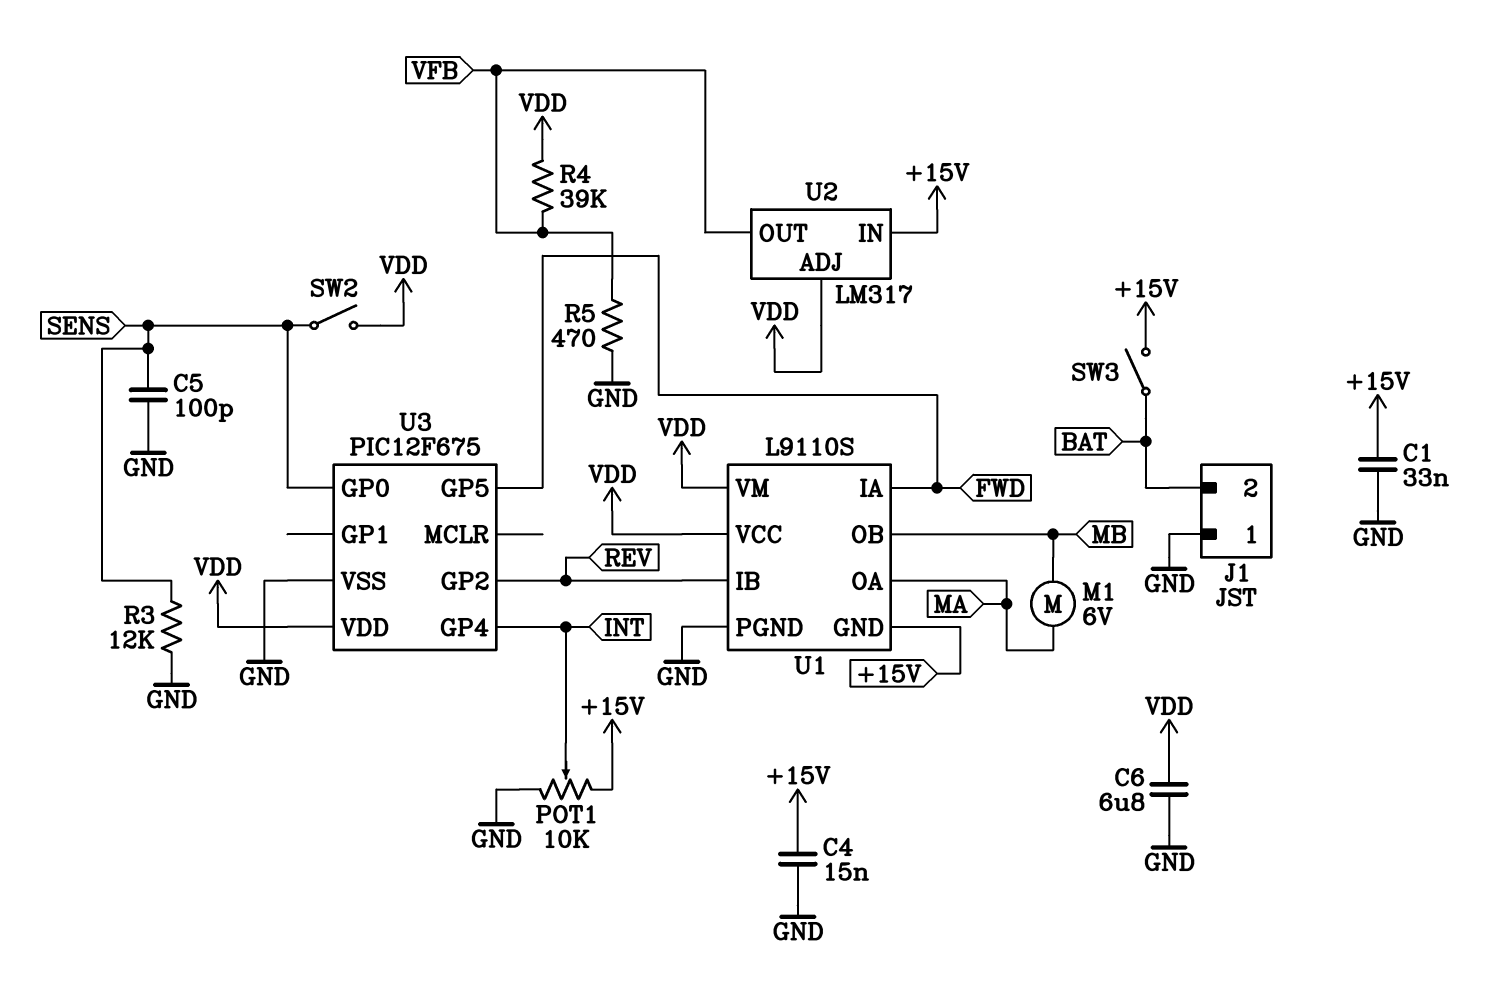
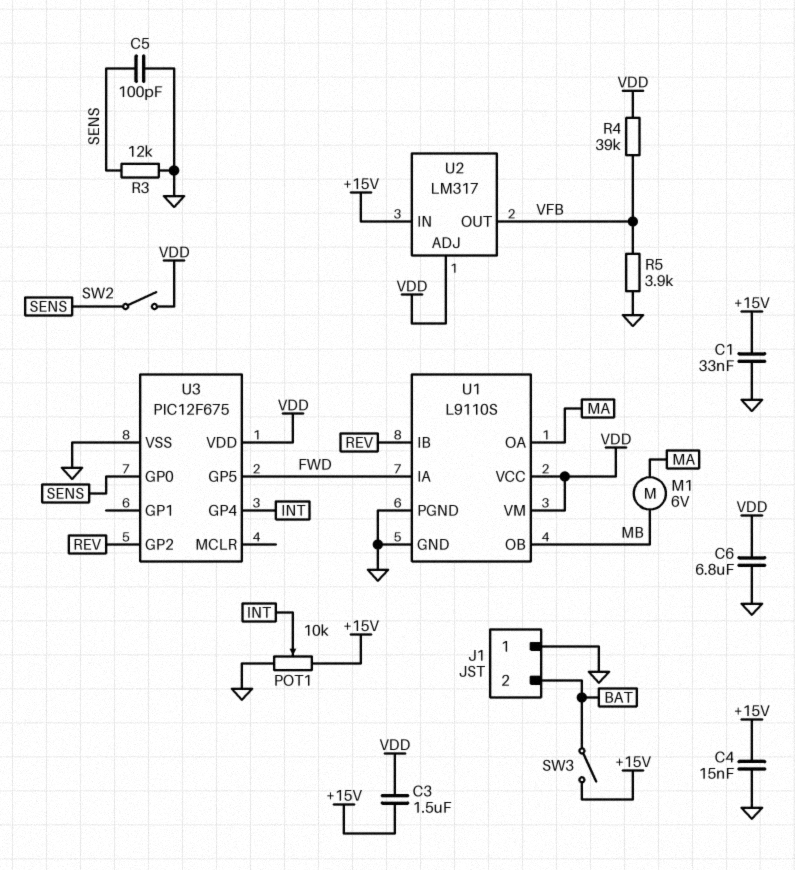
C3: none -> 1.5uF (+15V, VDD)
R5: 470 (GND, VFB) -> 3.9k (GND, VFB)
U1 pin GND: +15V -> GND

